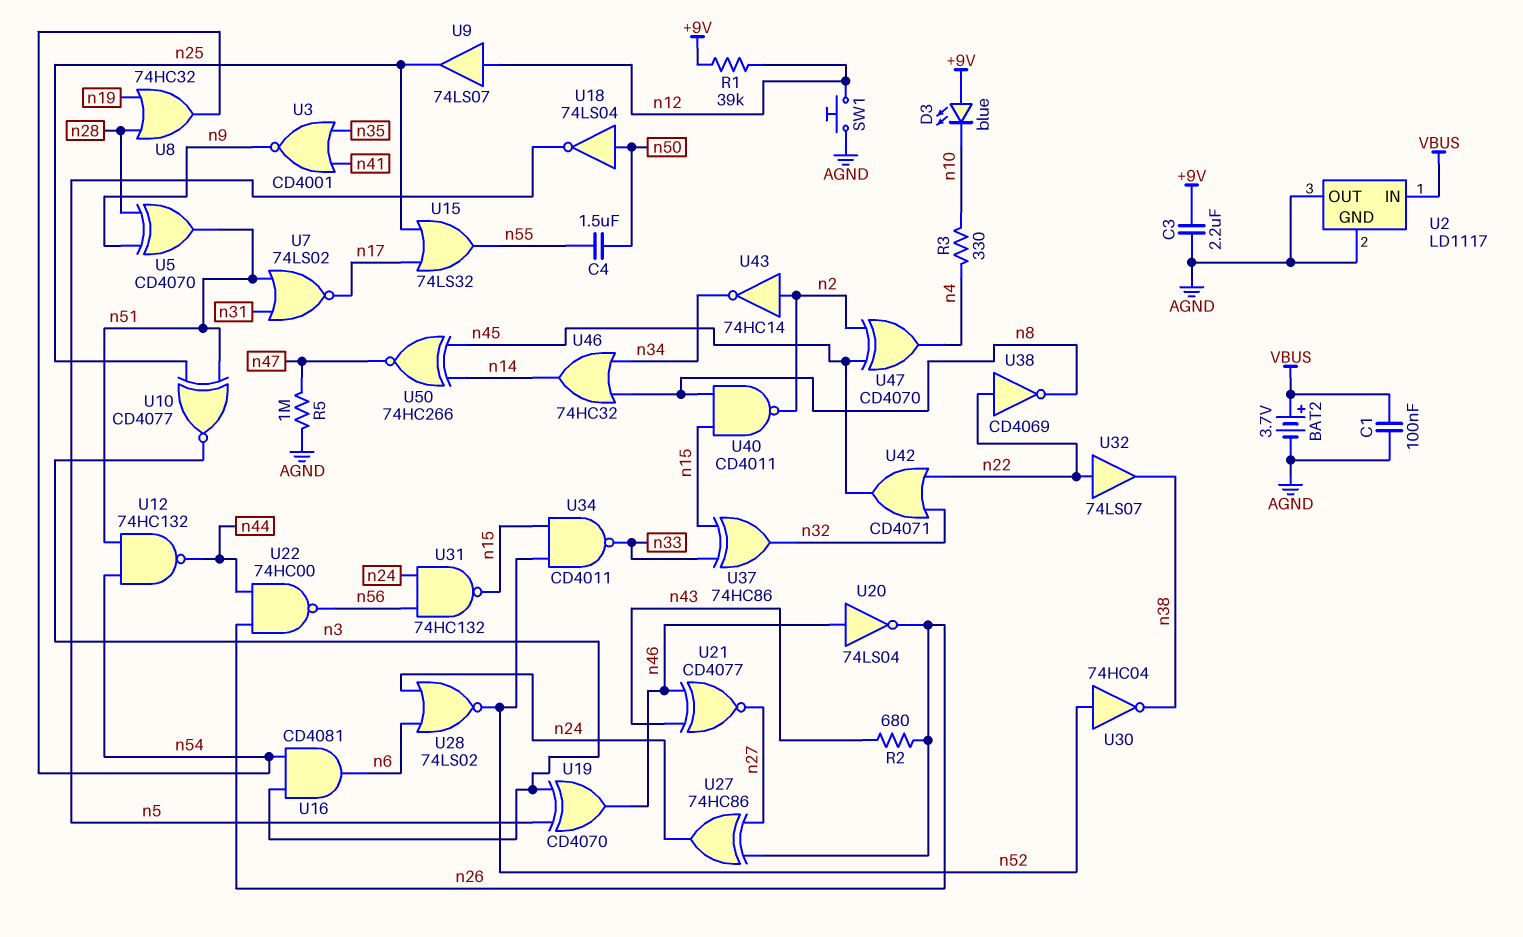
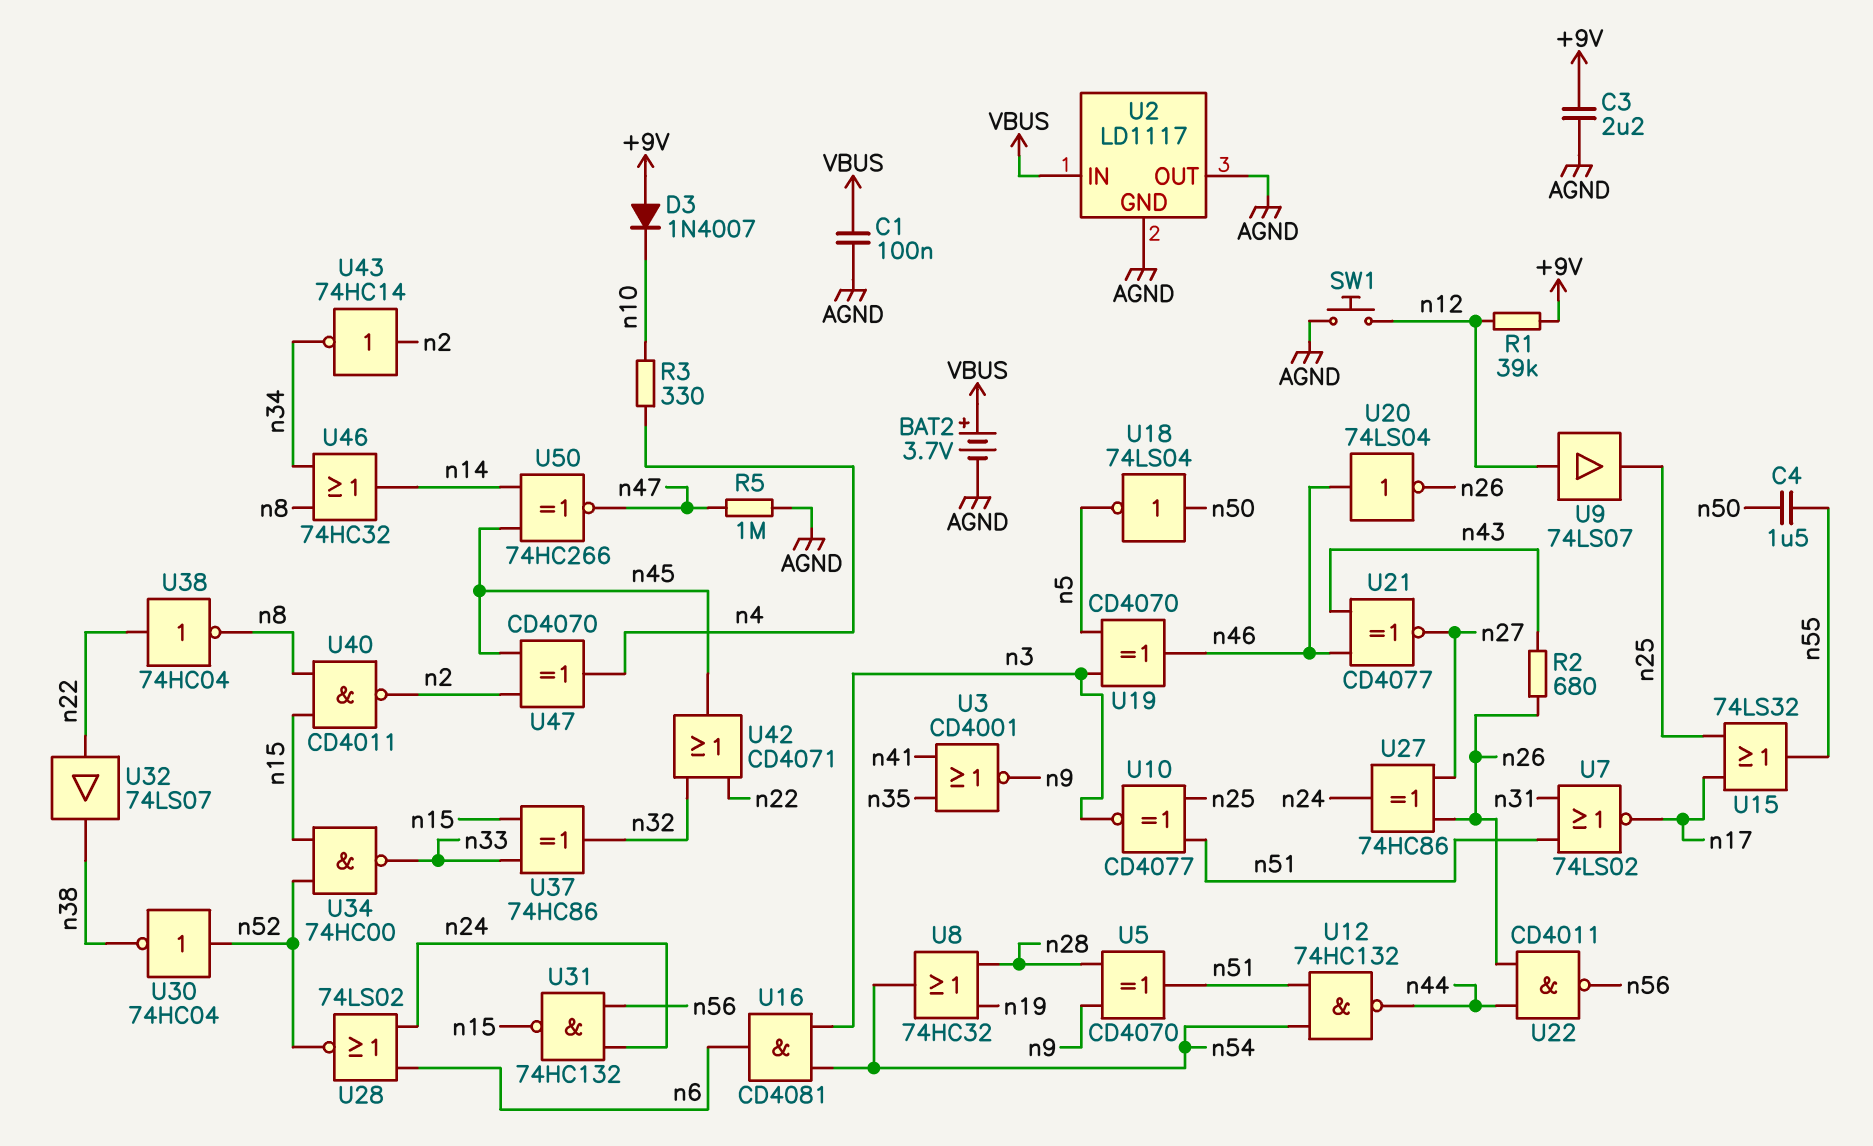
D3: LED blue (A +9V, K n10) -> diode 1N4007 (A +9V, K n10)
U22: NAND 74HC00 (in n26, in n44, out n56) -> NAND CD4011 (in n26, in n44, out n56)
U34: NAND CD4011 (in n15, in n52, out n33) -> NAND 74HC00 (in n15, in n52, out n33)
U38: NOT CD4069 (in n22, out n8) -> NOT 74HC04 (in n22, out n8)

